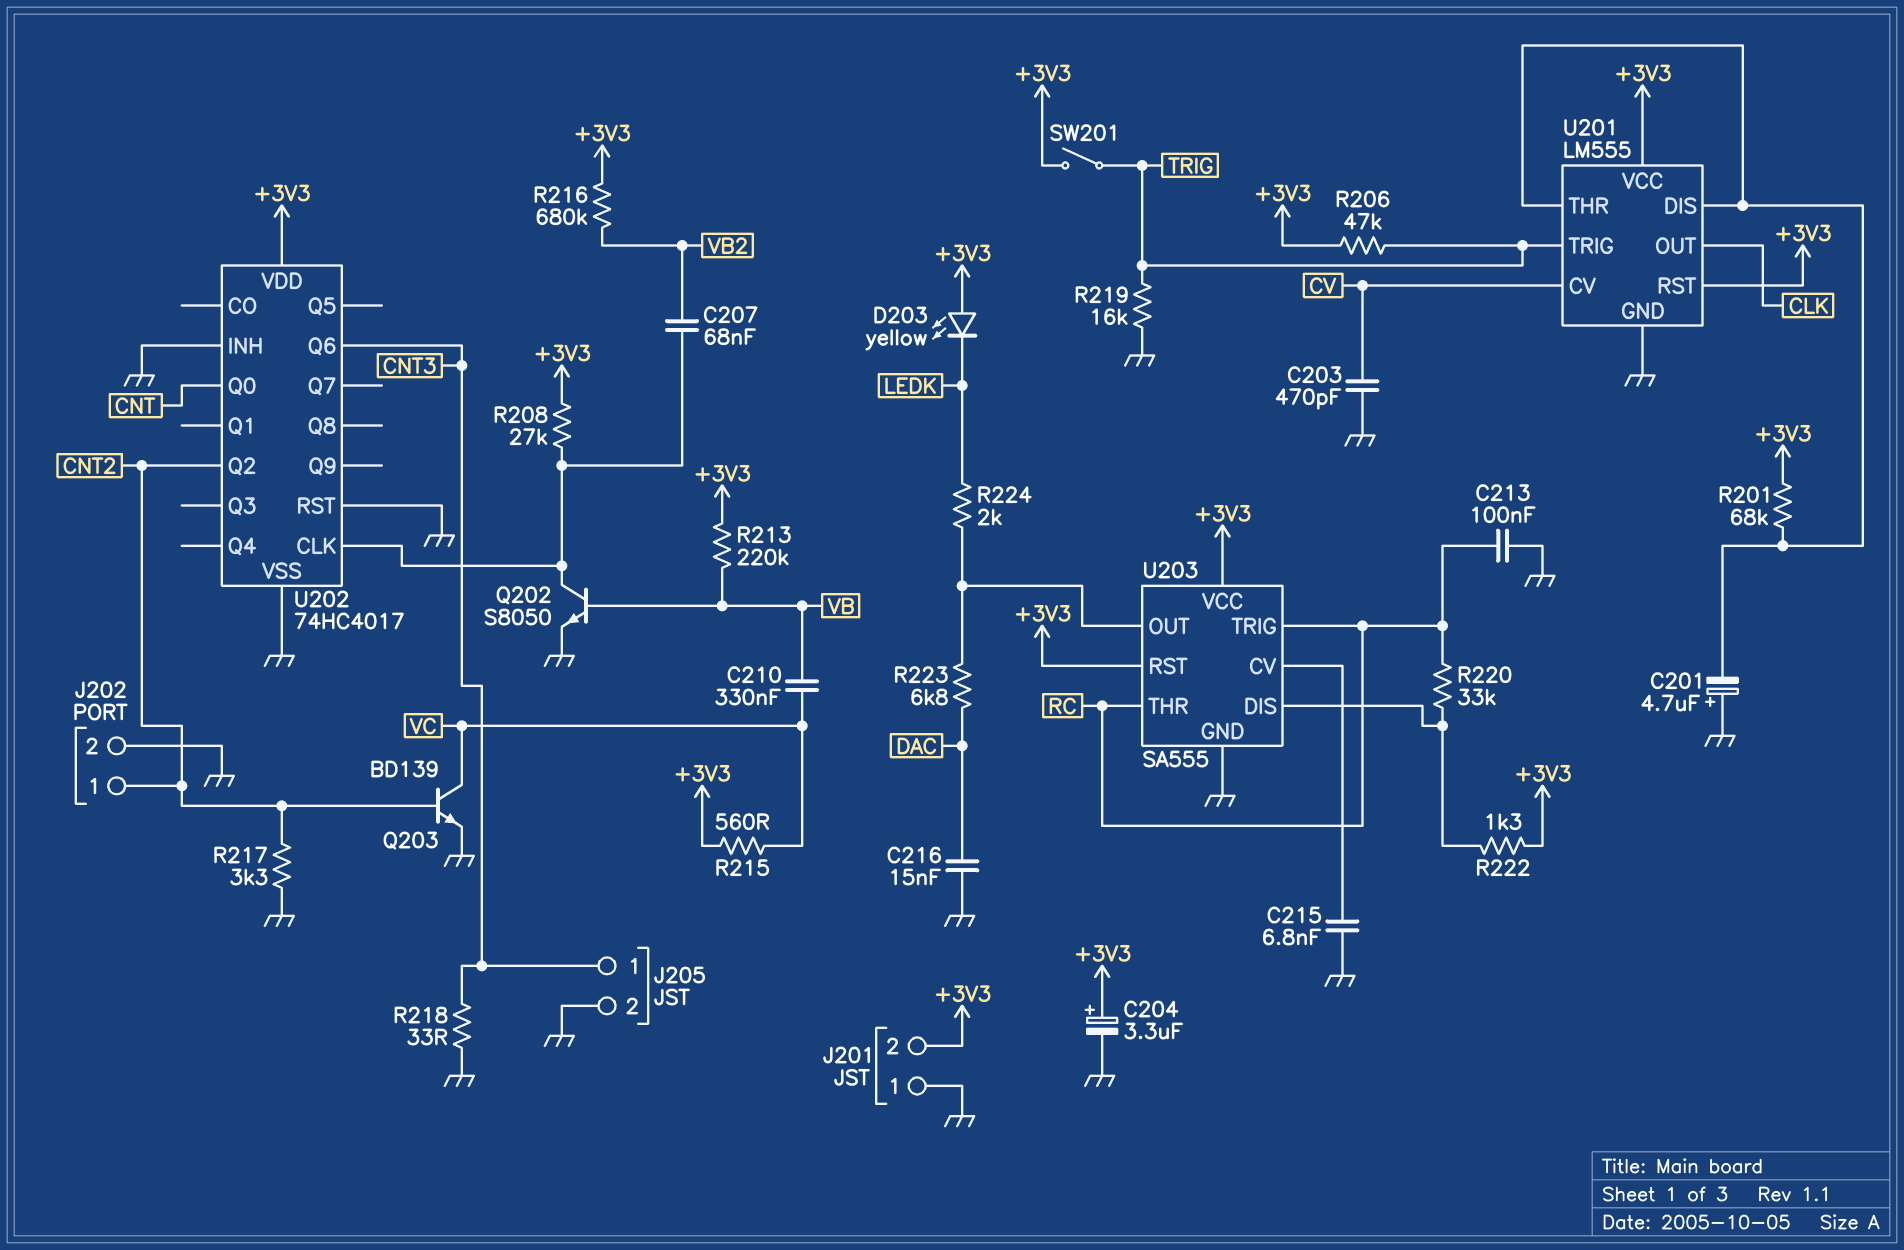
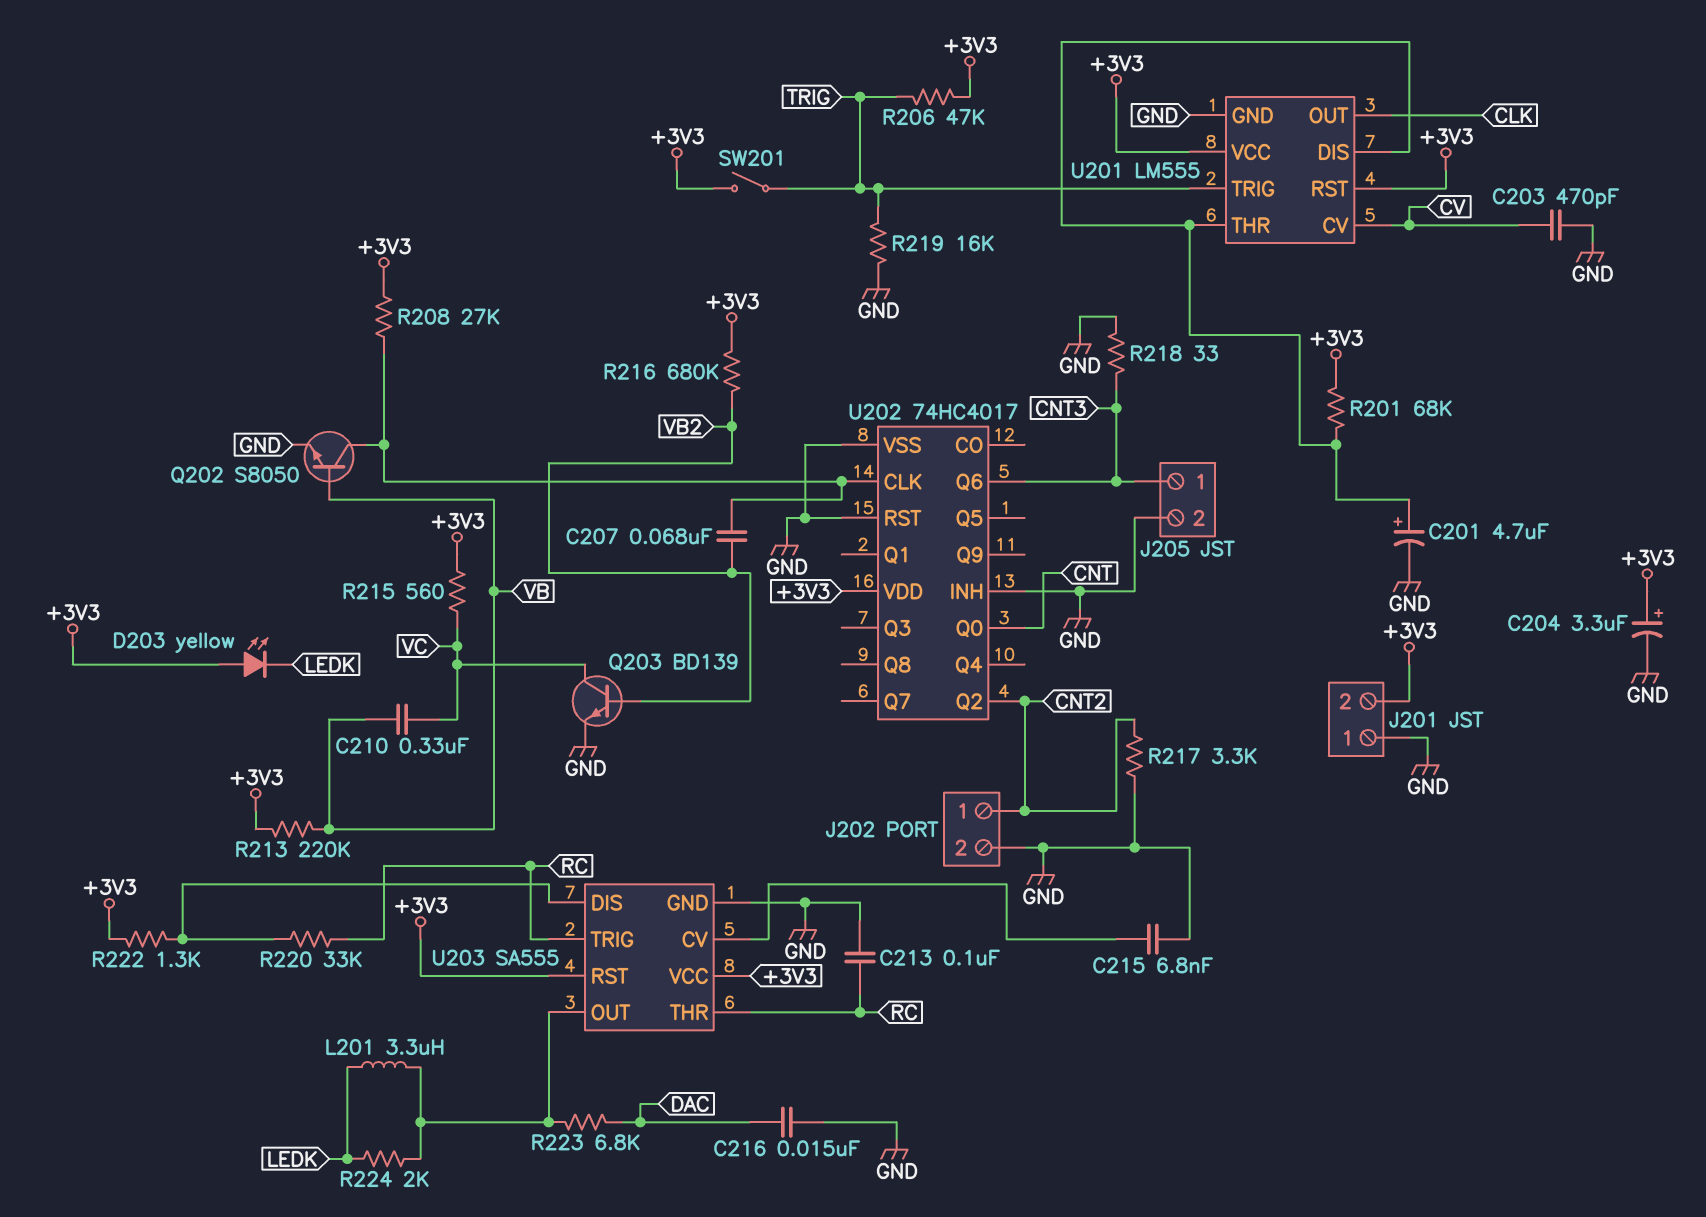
C201: 4.7uF (plus GND, minus U201/DIS) -> 4.7uF (plus U201/DIS, minus GND)
L201: none -> 3.3uH (LEDK, U203/OUT)
Q203: NPN BD139 (B CNT2, C VC, E GND) -> NPN BD139 (B VB2, C VC, E GND)

